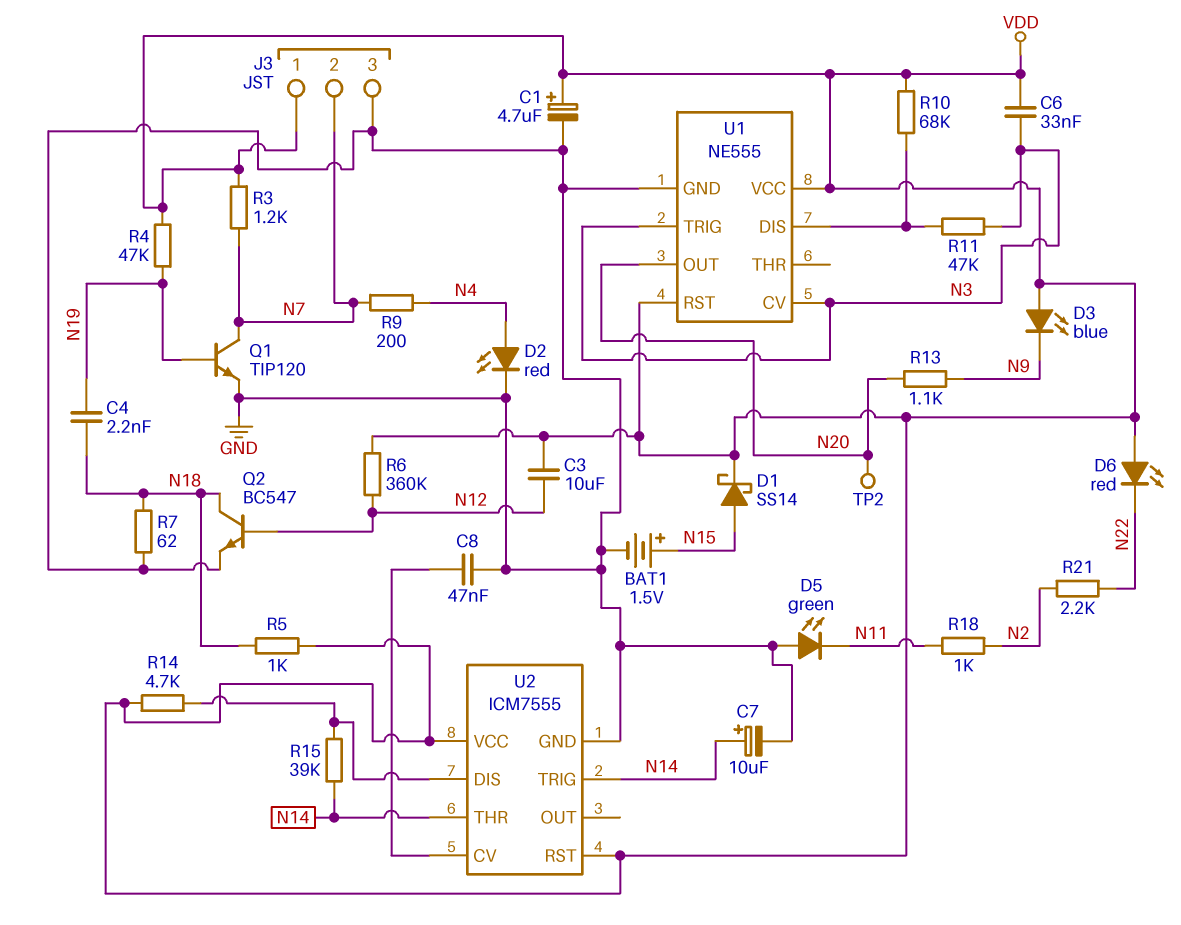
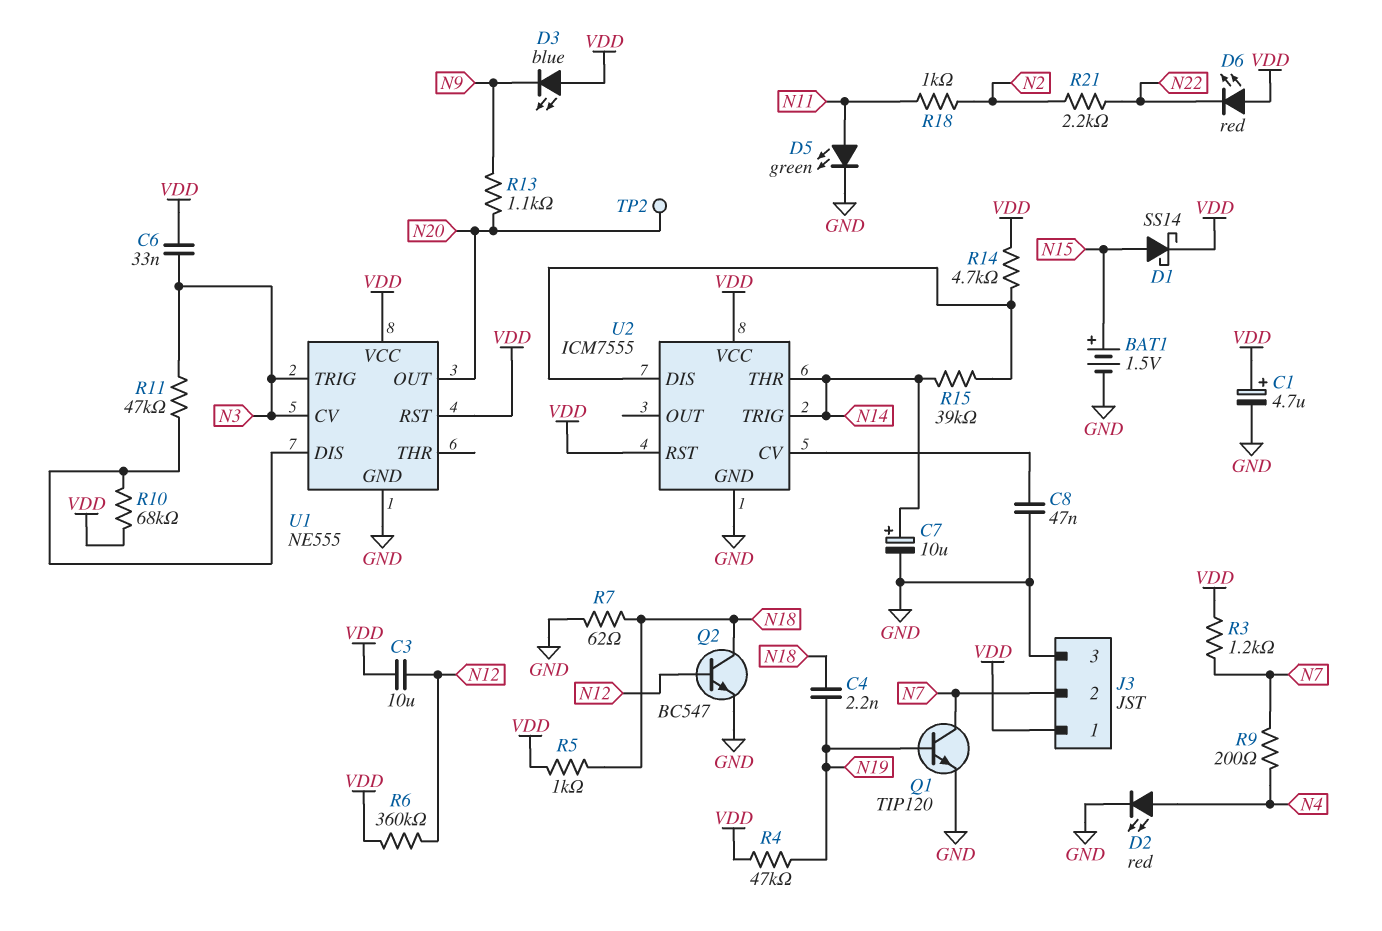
D5: LED green (A GND, K N11) -> LED green (A N11, K GND)

